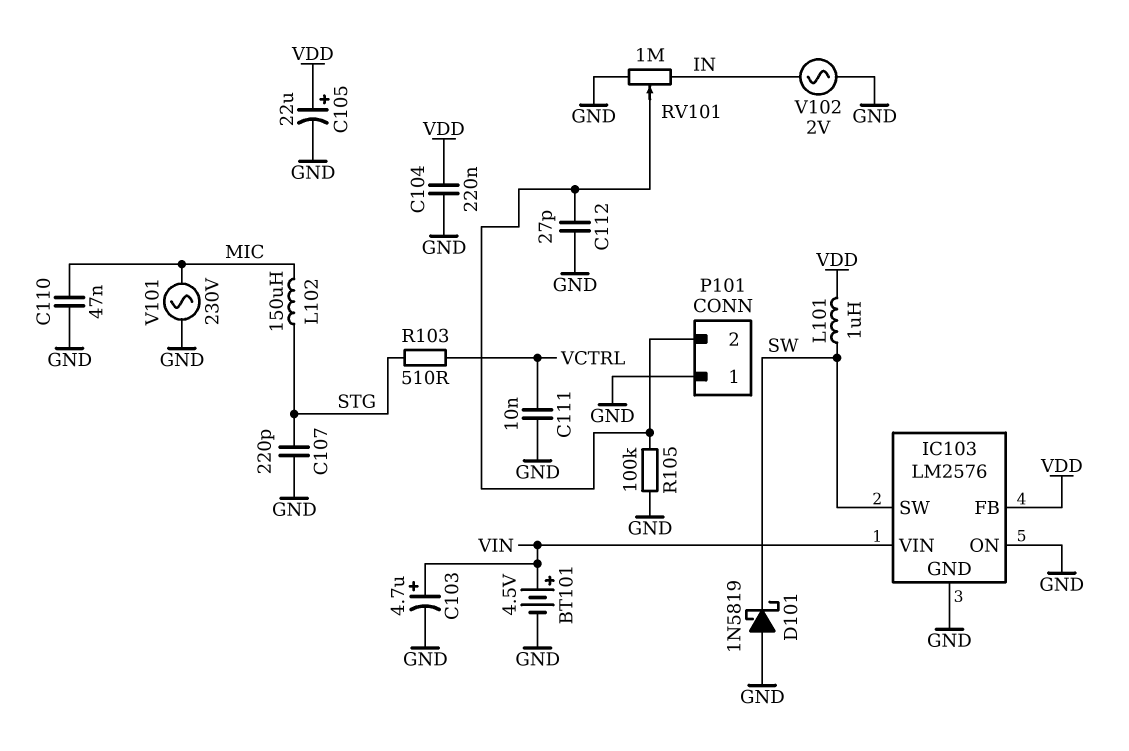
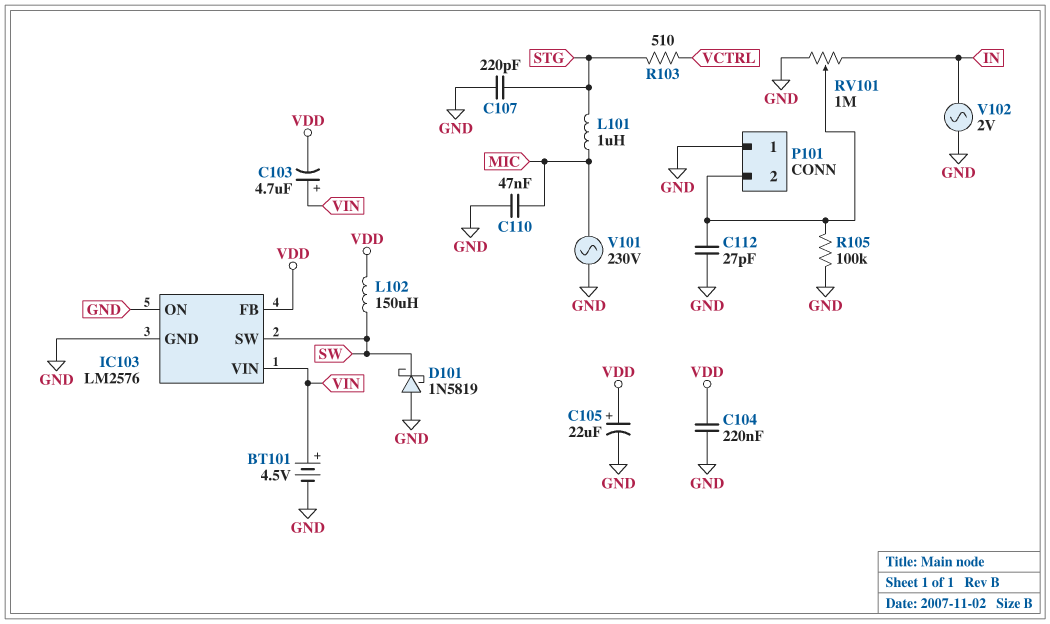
C103: 4.7uF (plus VIN, minus GND) -> 4.7uF (plus VIN, minus VDD)
C111: 10nF (GND, VCTRL) -> none
L101: 1uH (SW, VDD) -> 1uH (MIC, STG)
L102: 150uH (MIC, STG) -> 150uH (SW, VDD)

